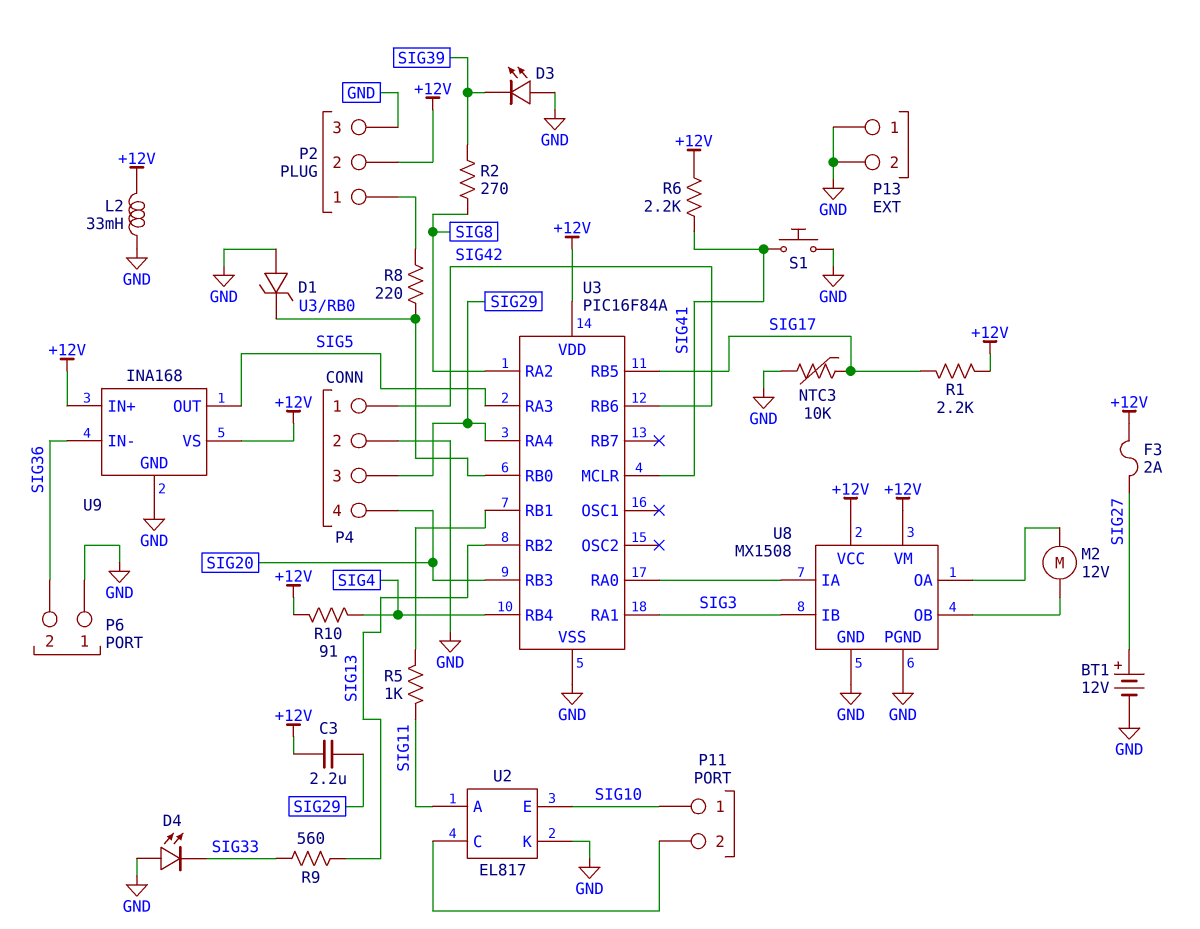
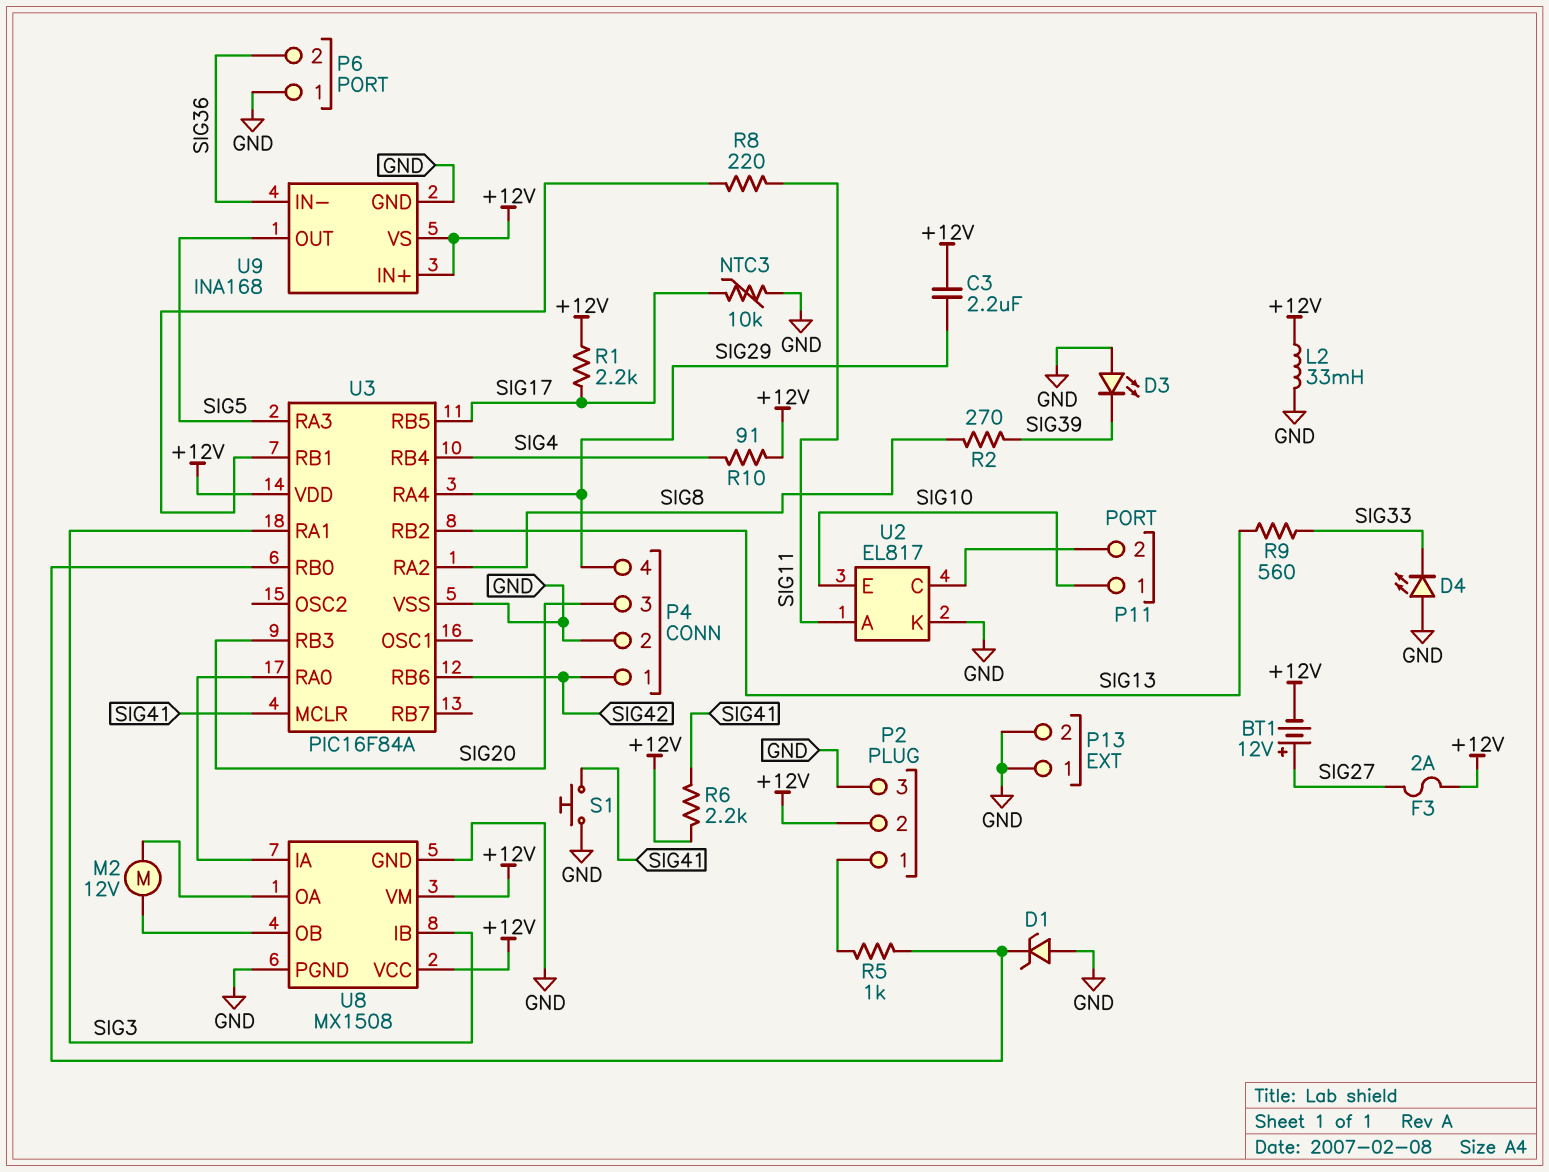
BT1: 12V (plus SIG27, minus GND) -> 12V (plus SIG27, minus +12V)
P4 pin 3: SIG29 -> SIG20
P4 pin 4: SIG20 -> SIG29
R5: 1k (SIG11, U3/RB1) -> 1k (P2/1, U3/RB0)
R8: 220 (P2/1, U3/RB0) -> 220 (SIG11, U3/RB1)

